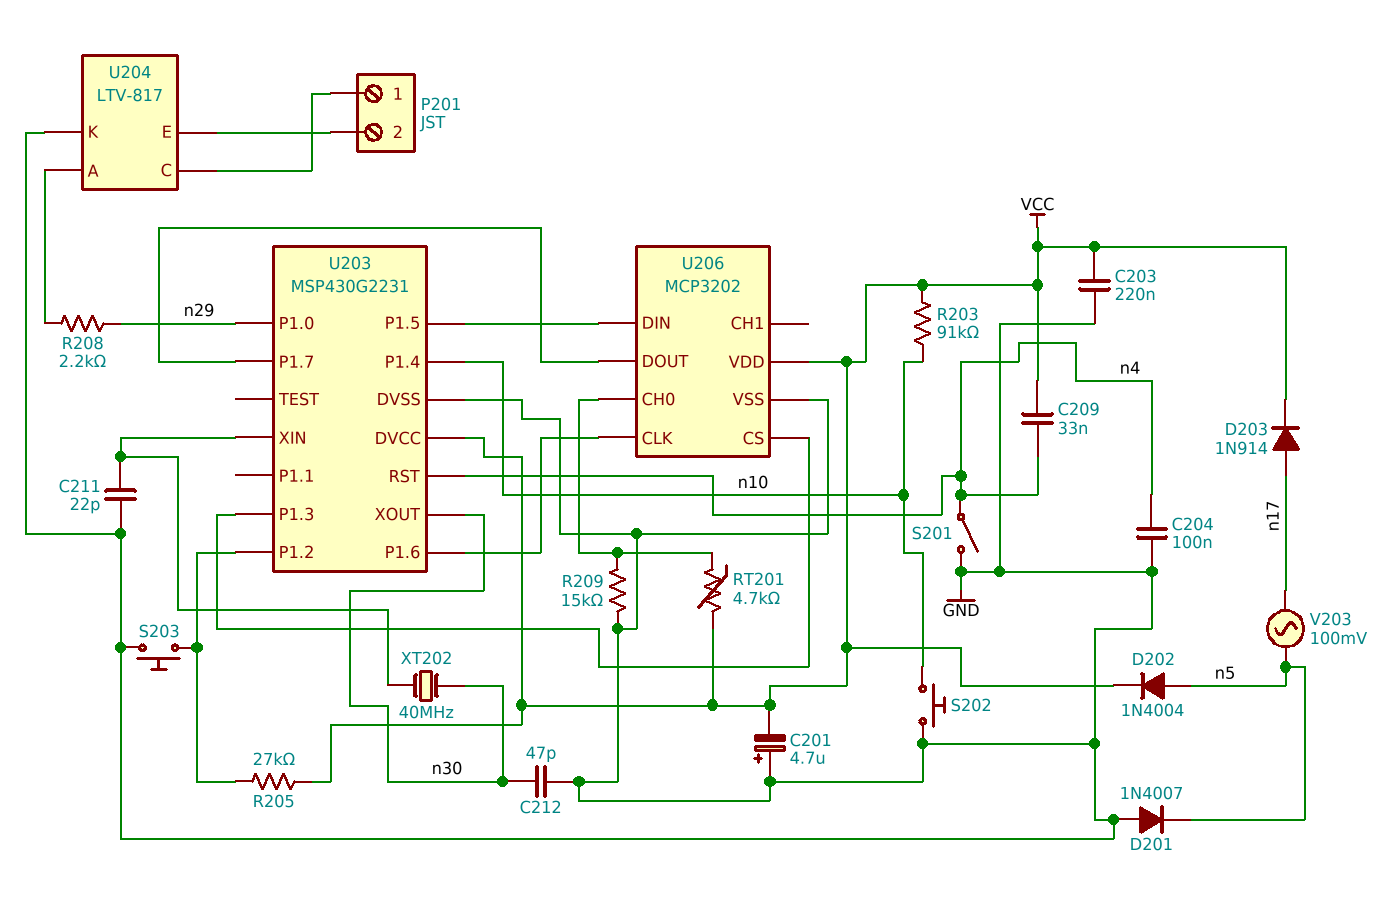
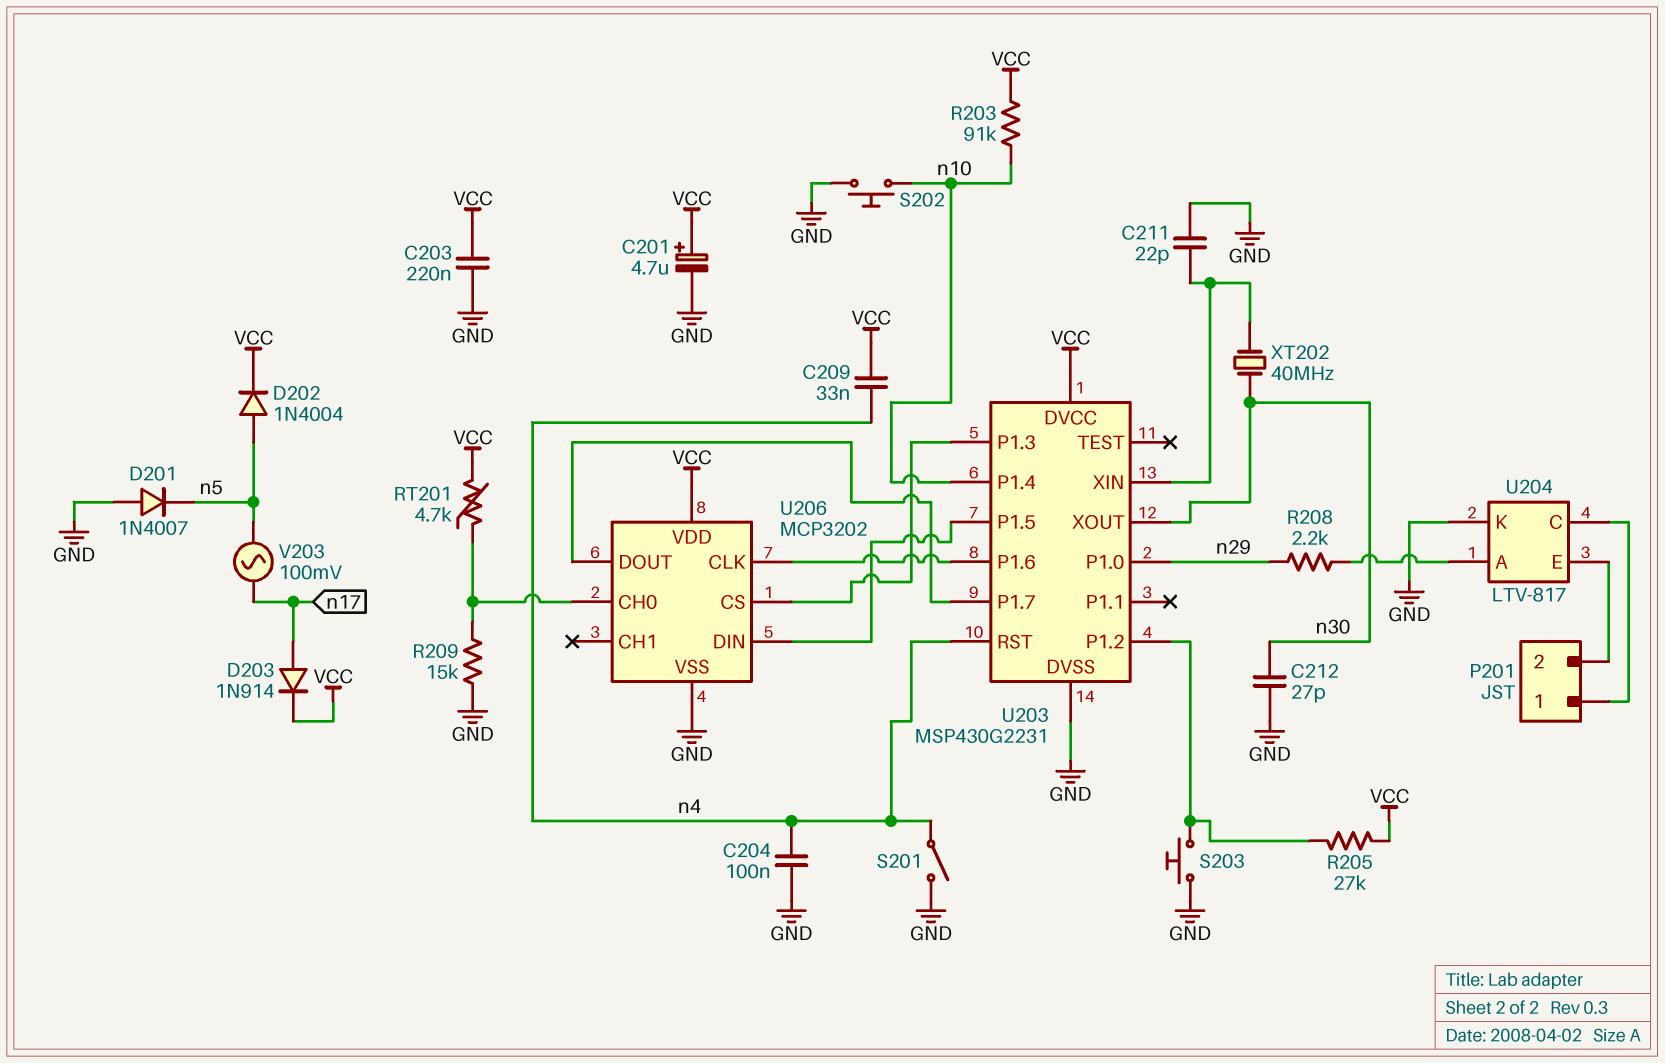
C201: 4.7uF (plus GND, minus VCC) -> 4.7uF (plus VCC, minus GND)
C212: 47pF (GND, n30) -> 27pF (GND, n30)

